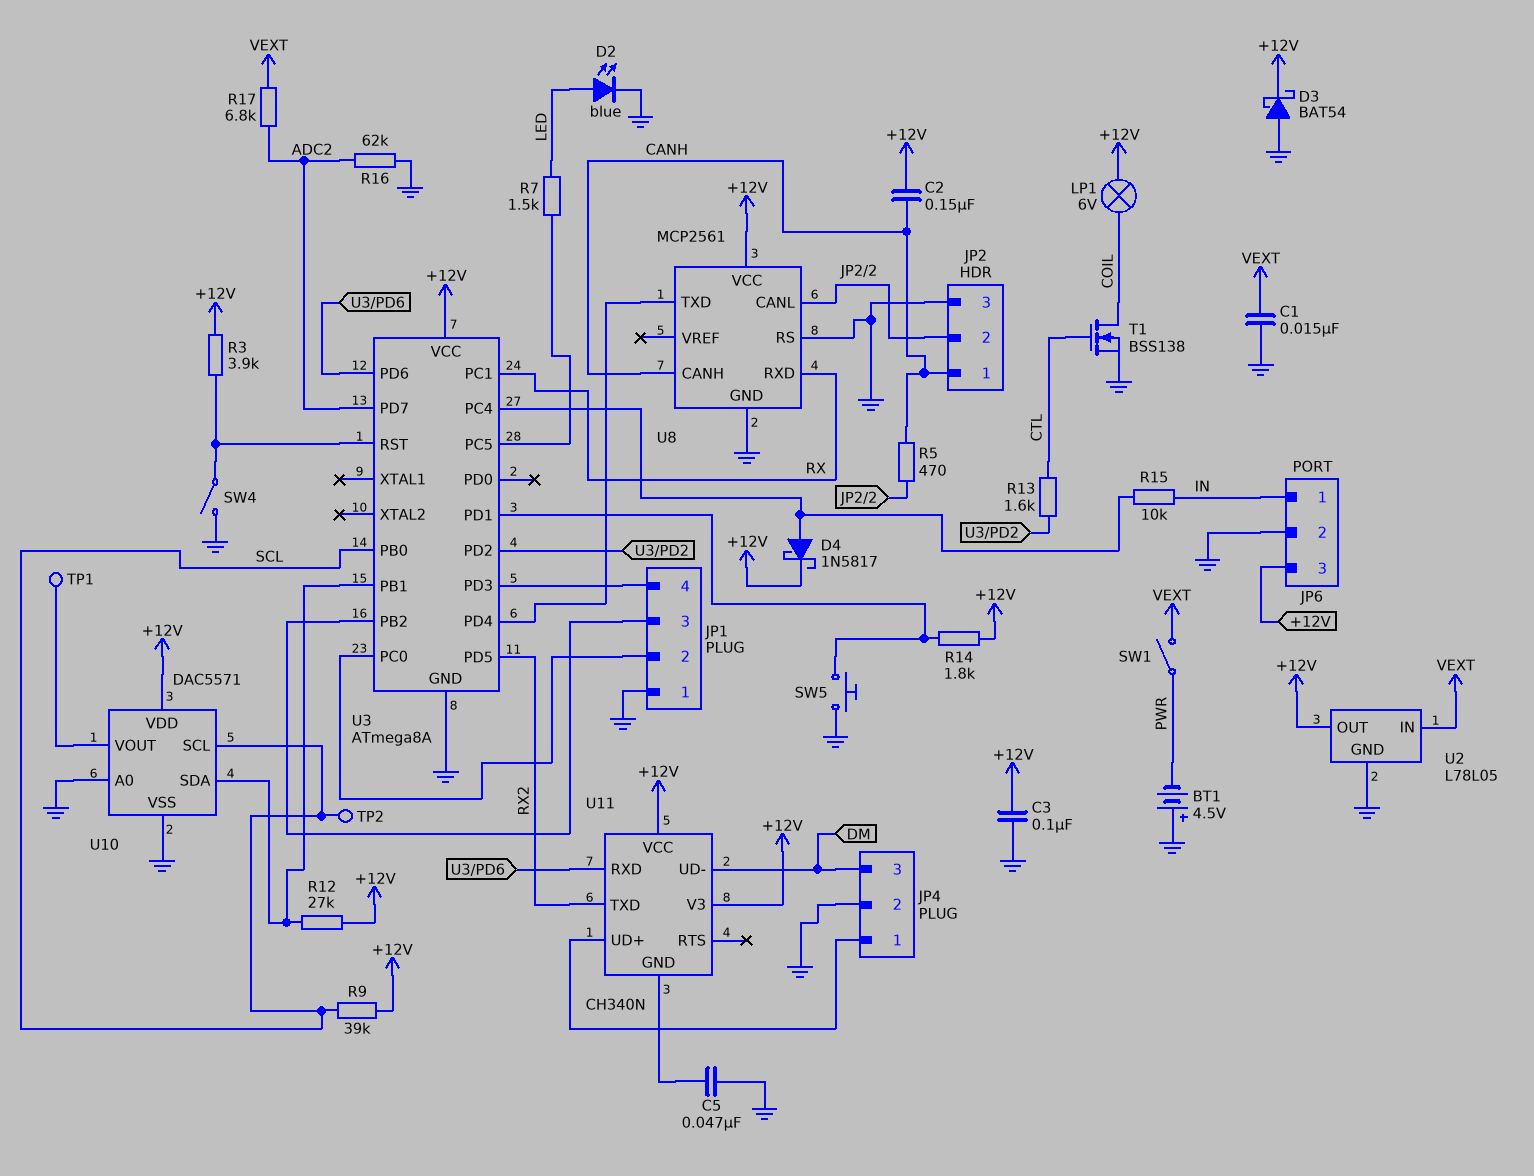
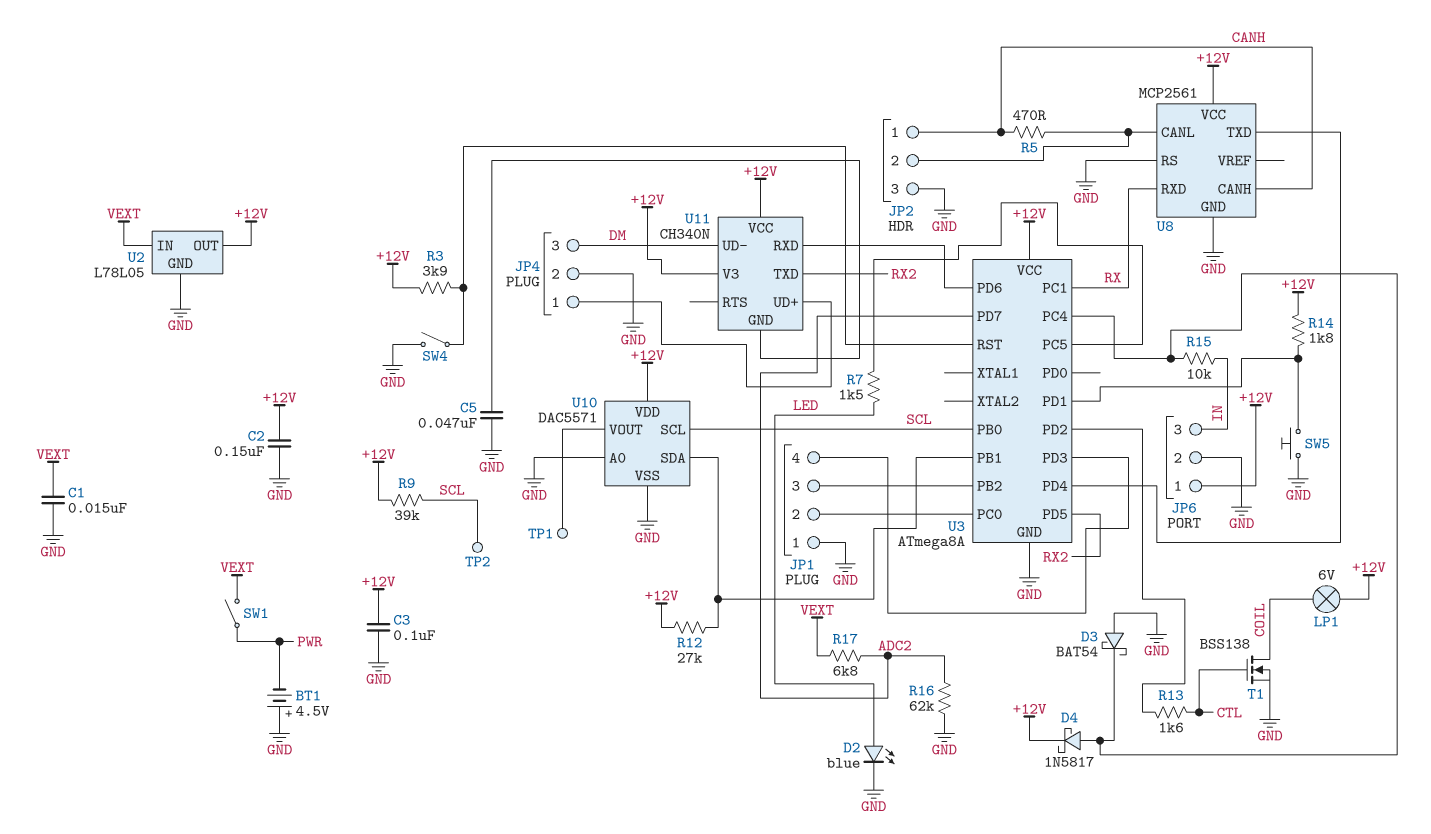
C2: 150nF (+12V, CANH) -> 150nF (+12V, GND)
D3: schottky BAT54 (A GND, K +12V) -> schottky BAT54 (A GND, K U3/PC4)
JP6 pin 1: IN -> +12V
JP6 pin 3: +12V -> IN

